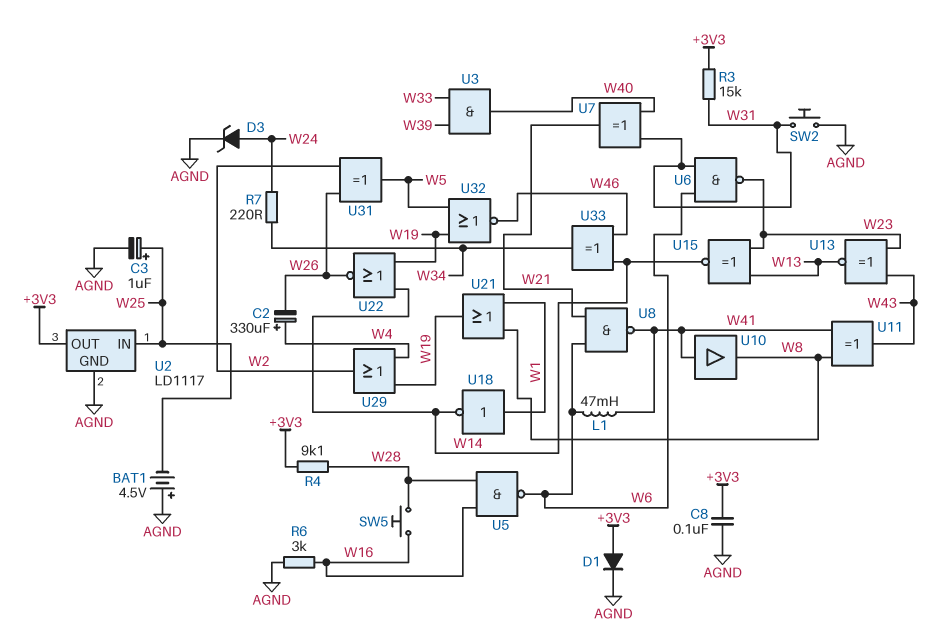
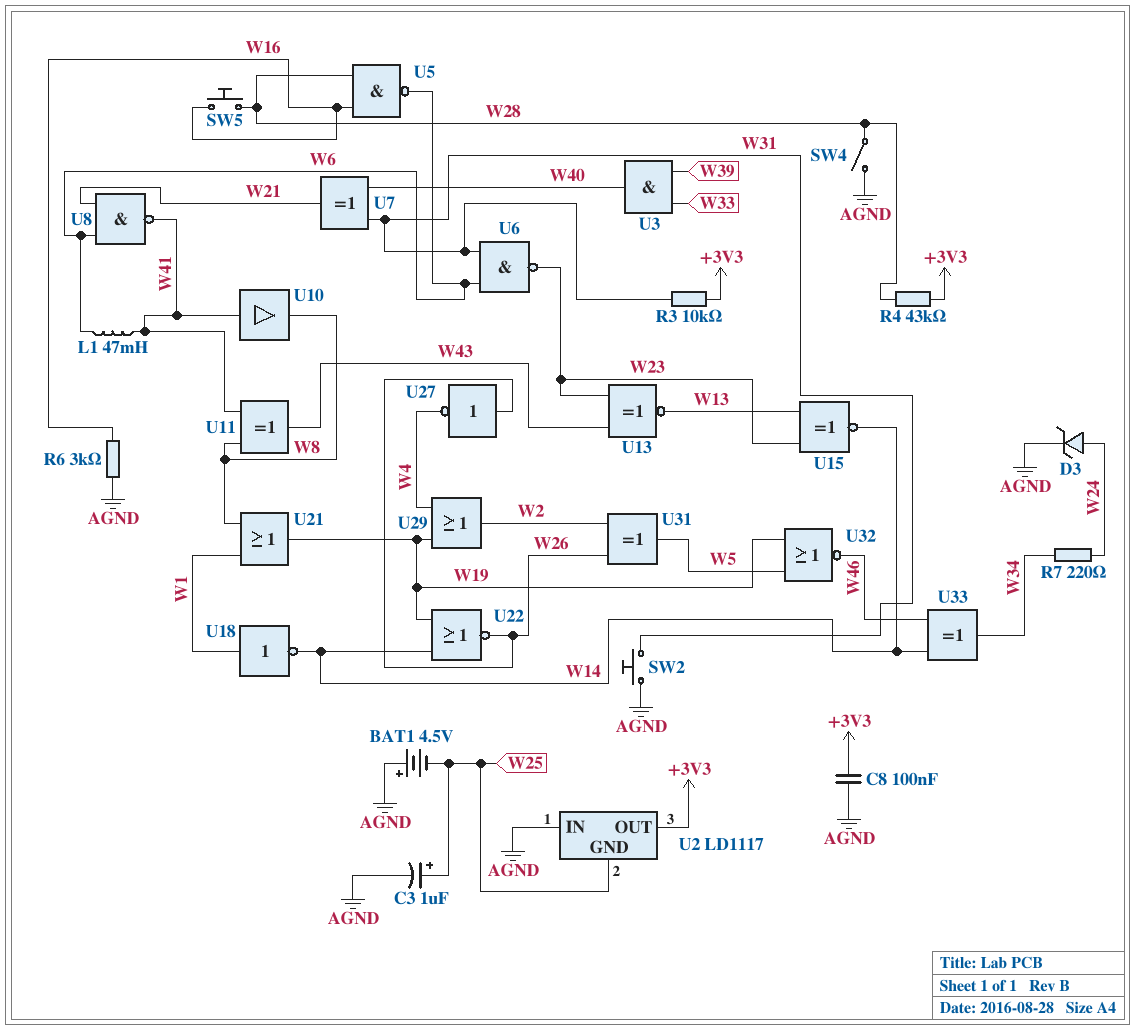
C2: 330uF (plus W4, minus W26) -> none
D1: diode (A +3V3, K AGND) -> none
R3: 15k (+3V3, W31) -> 10k (+3V3, W31)
R4: 9.1k (+3V3, W28) -> 43k (+3V3, W28)
SW4: none -> switch (AGND, W28)
U2 pin GND: AGND -> W25
U2 pin IN: W25 -> AGND
U27: none -> NOT (in W26, out W4)

